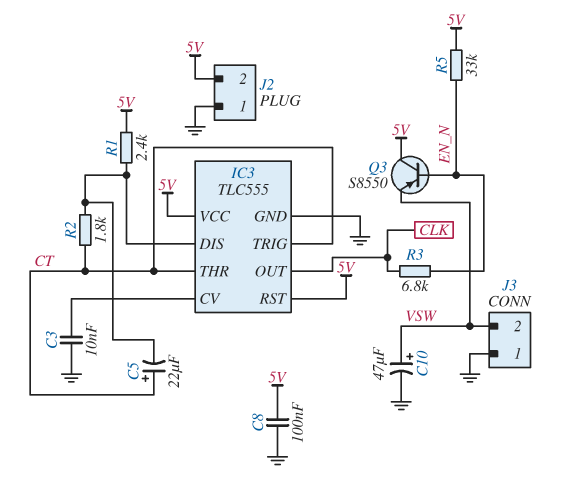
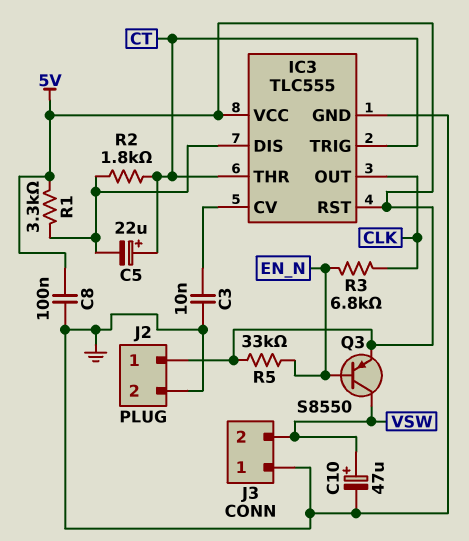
J2 pin 1: GND -> 5V
J2 pin 2: 5V -> GND
Q3: PNP S8550 (B EN_N, C 5V, E VSW) -> PNP S8550 (B EN_N, C VSW, E 5V)
R1: 2.4k (5V, IC3/DIS) -> 3.3k (5V, IC3/DIS)

